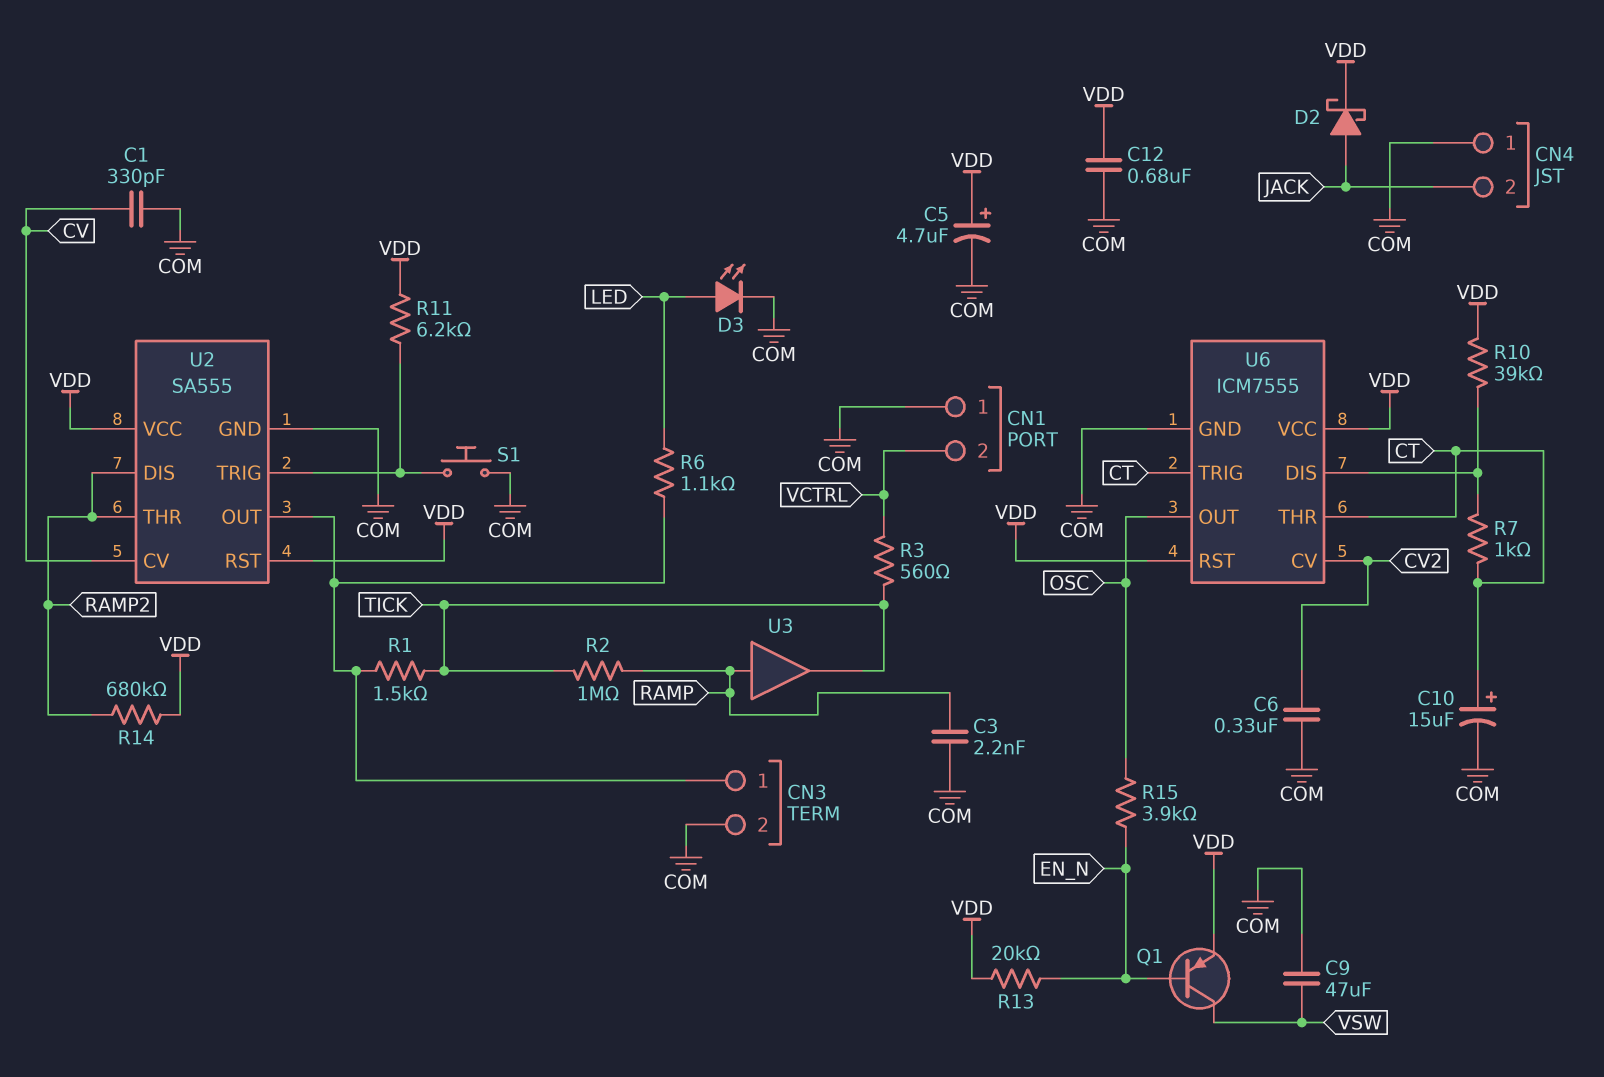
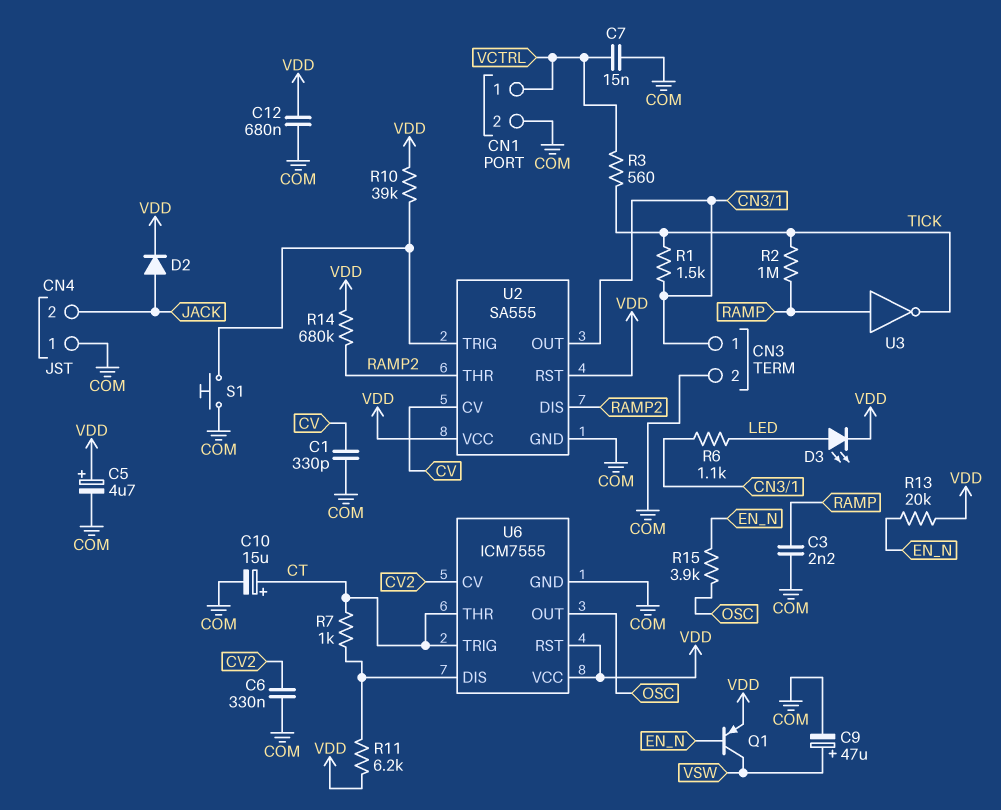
C7: none -> 15nF (COM, VCTRL)
C9: 47uF (COM, VSW) -> 47uF (plus VSW, minus COM)
CN1 pin 1: COM -> VCTRL
CN1 pin 2: VCTRL -> COM
D2: schottky (A JACK, K VDD) -> diode (A JACK, K VDD)
D3: LED (A LED, K COM) -> LED (A LED, K VDD)
R10: 39k (U6/DIS, VDD) -> 39k (U2/TRIG, VDD)
R11: 6.2k (U2/TRIG, VDD) -> 6.2k (U6/DIS, VDD)
U3: buffer (in RAMP, out TICK) -> NOT (in RAMP, out TICK)

